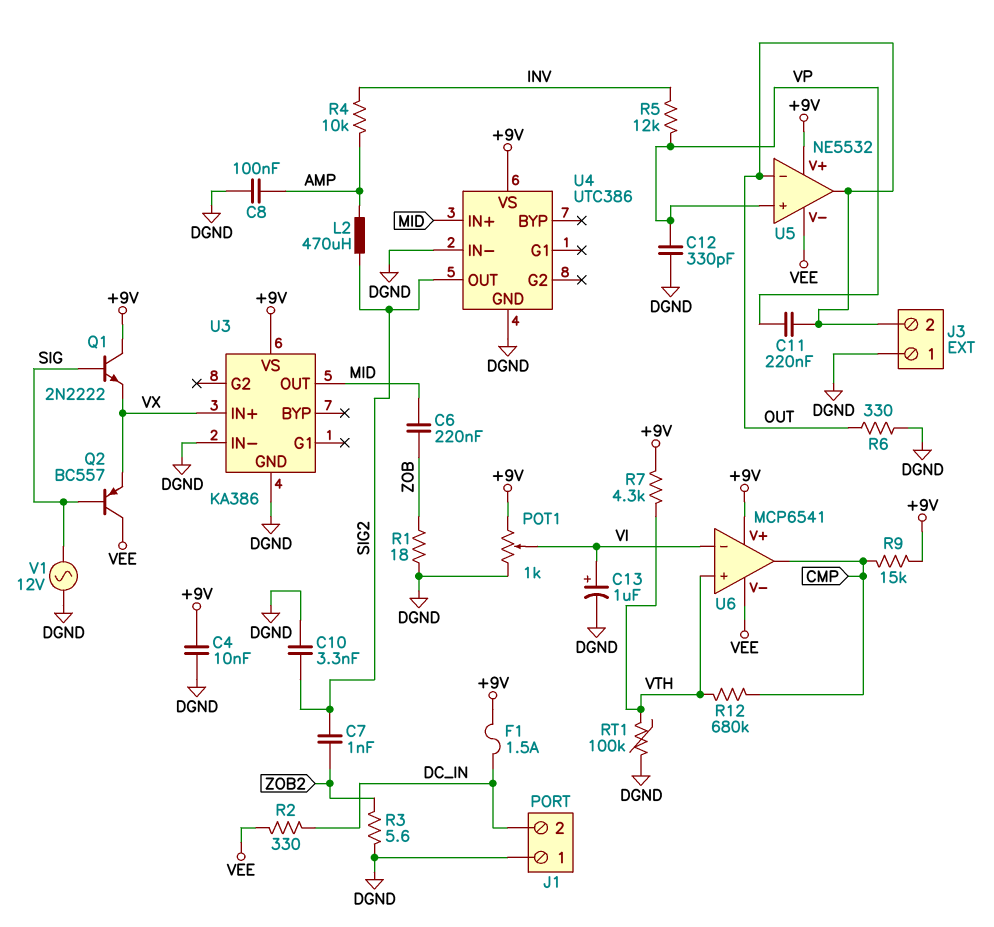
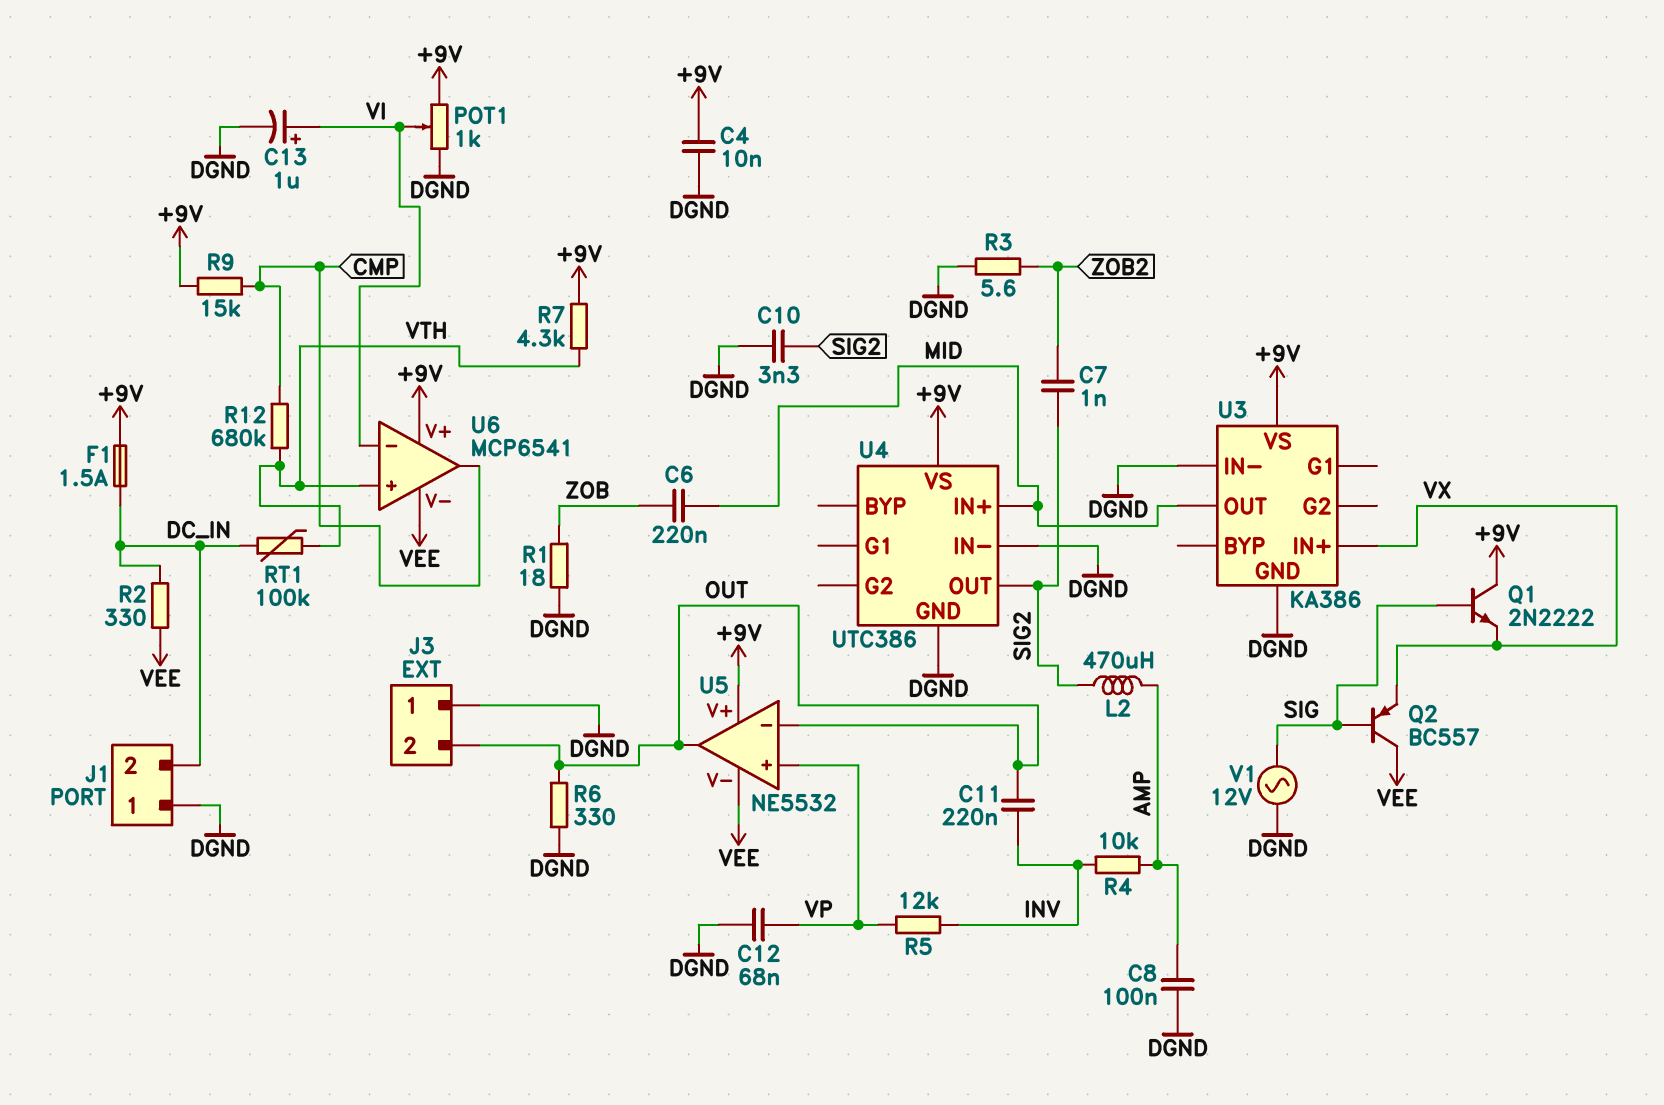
C11: 220nF (OUT, VP) -> 220nF (INV, OUT)
C12: 330pF (DGND, VP) -> 68nF (DGND, VP)
RT1: 100k (DGND, VTH) -> 100k (DC_IN, VTH)

